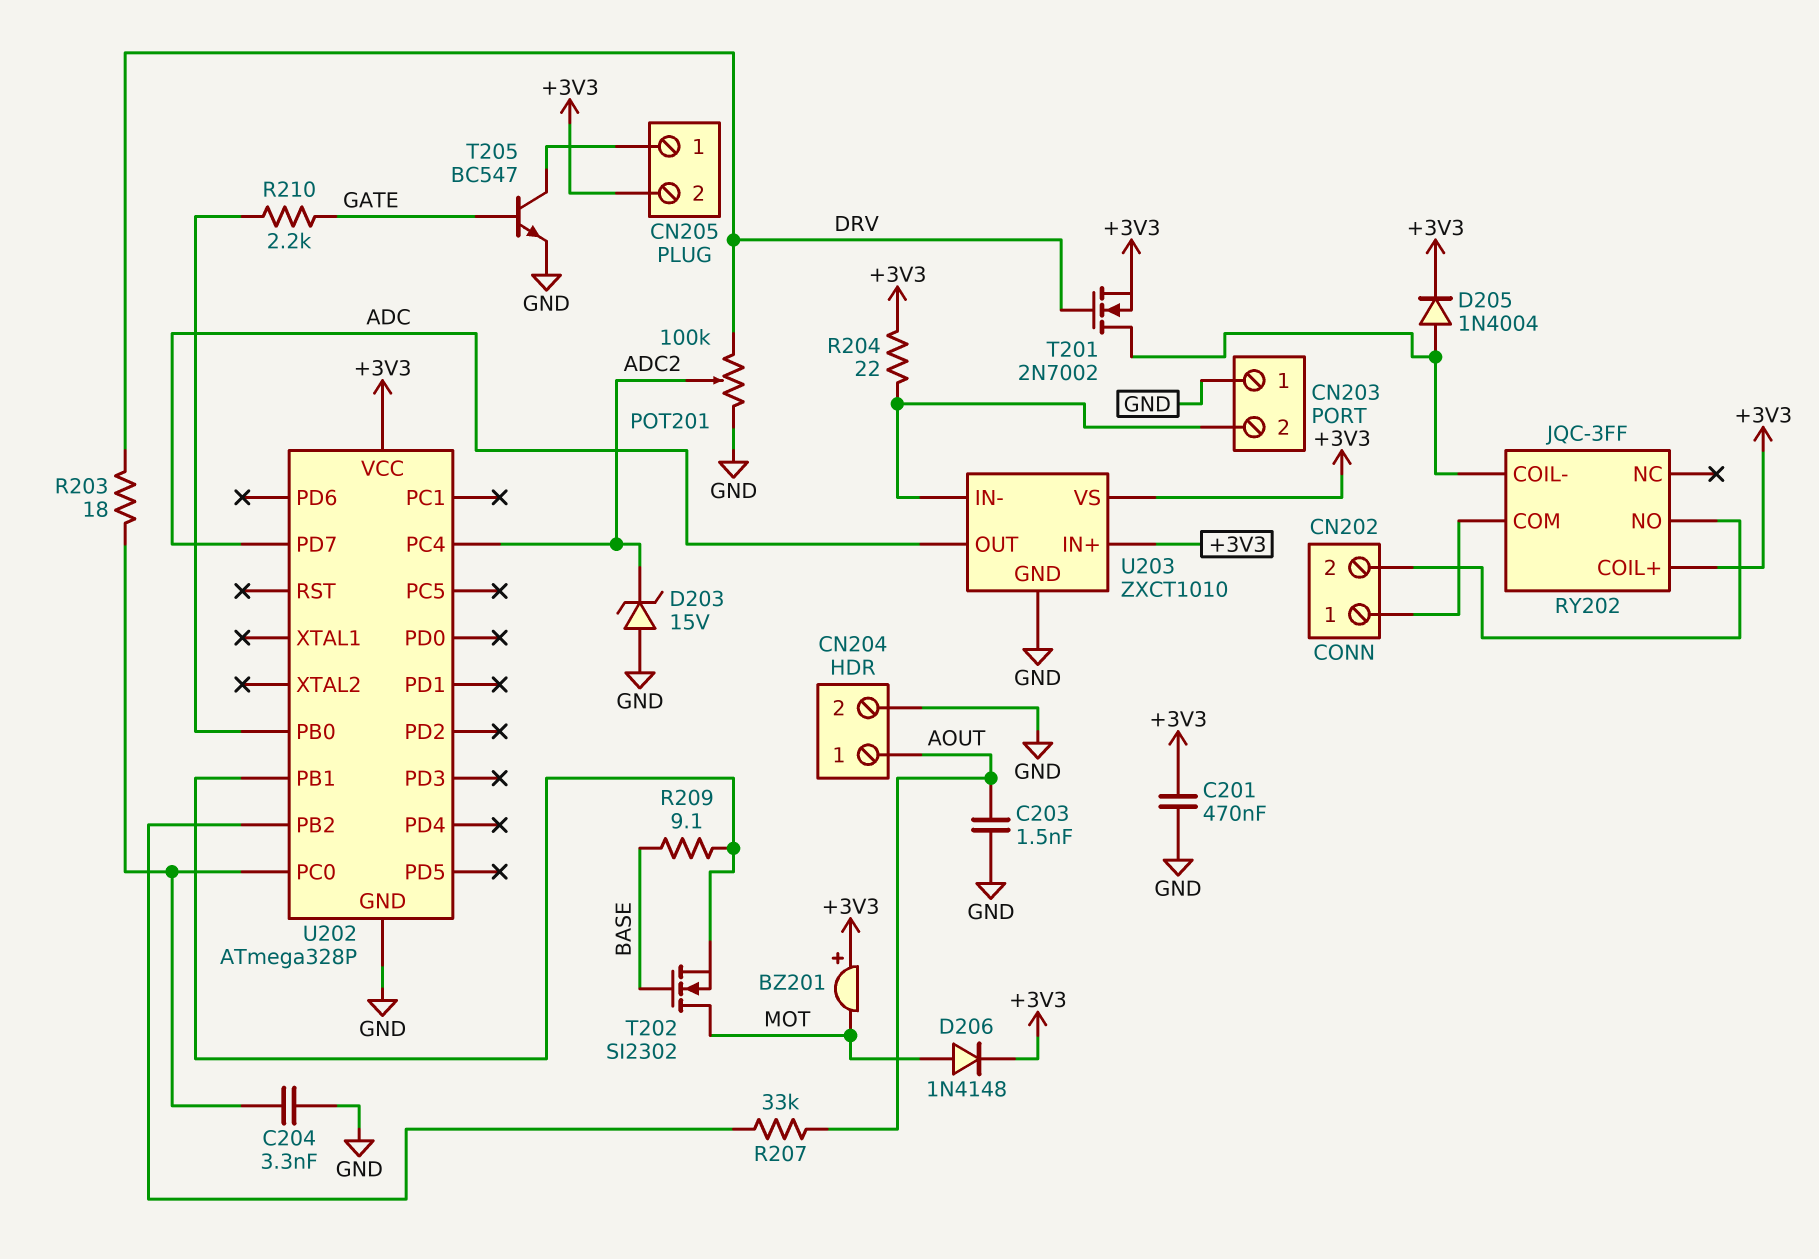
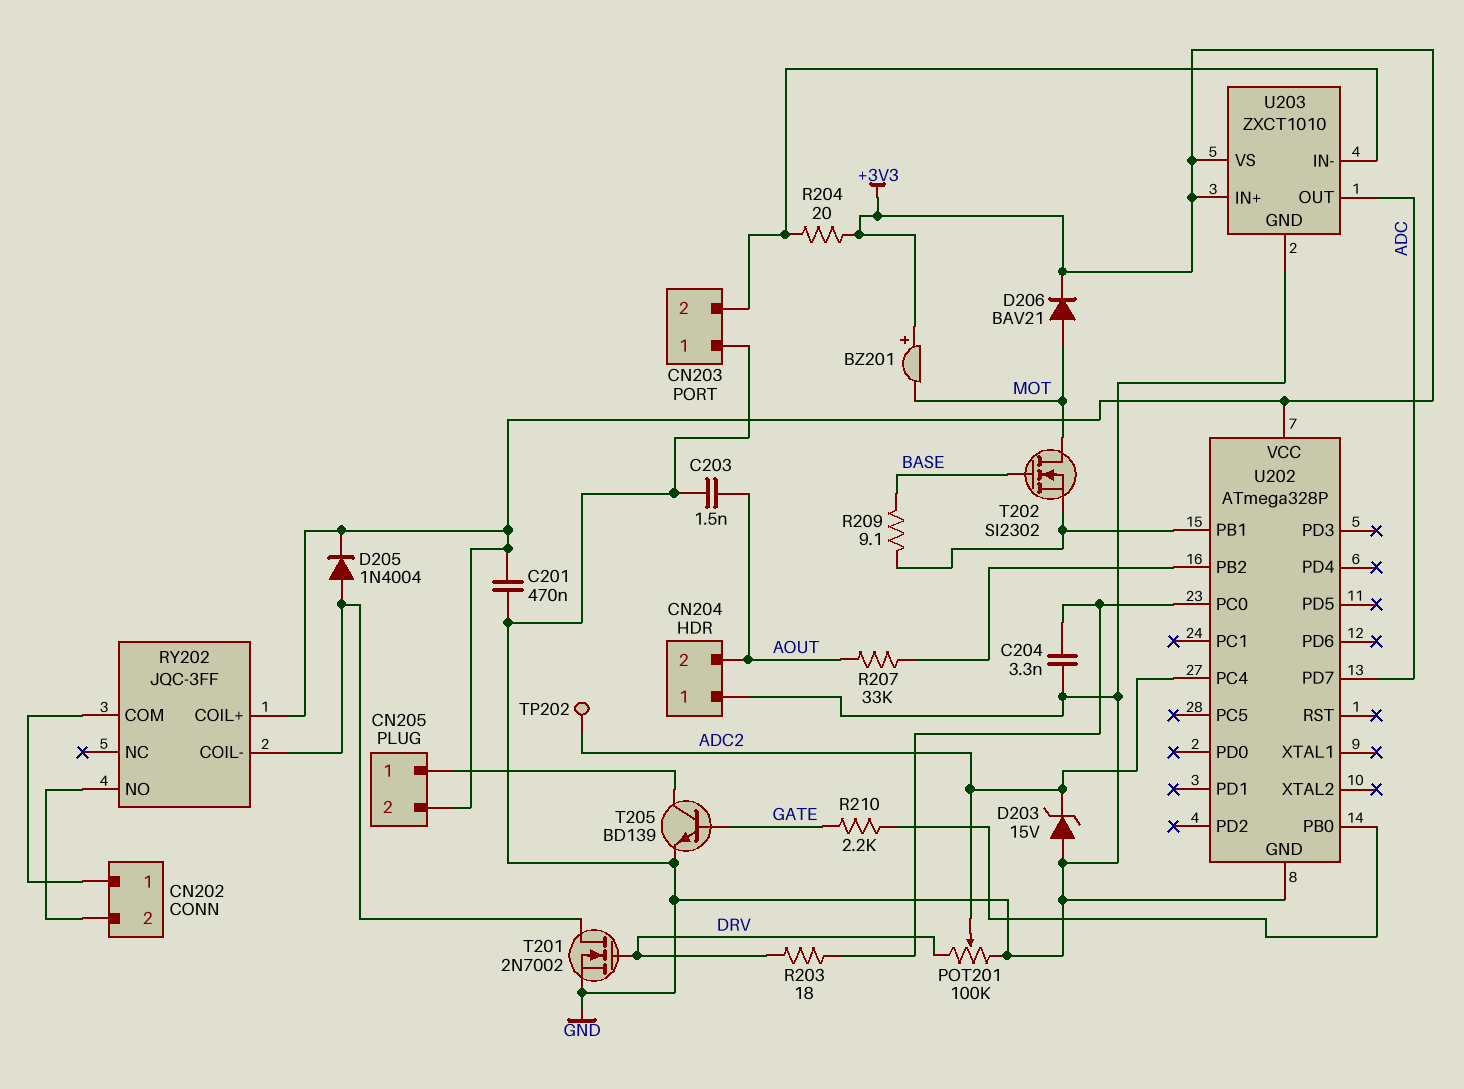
CN204 pin 1: AOUT -> GND
CN204 pin 2: GND -> AOUT
D206: diode 1N4148 (A MOT, K +3V3) -> diode BAV21 (A MOT, K +3V3)
R204: 22 (+3V3, CN203/2) -> 20 (+3V3, CN203/2)
T201: NMOS 2N7002 (G DRV, D RY202/COIL-, S +3V3) -> NMOS 2N7002 (G DRV, D RY202/COIL-, S GND)
T205: NPN BC547 (B GATE, C CN205/1, E GND) -> NPN BD139 (B GATE, C CN205/1, E GND)
TP202: none -> test point (ADC2)

